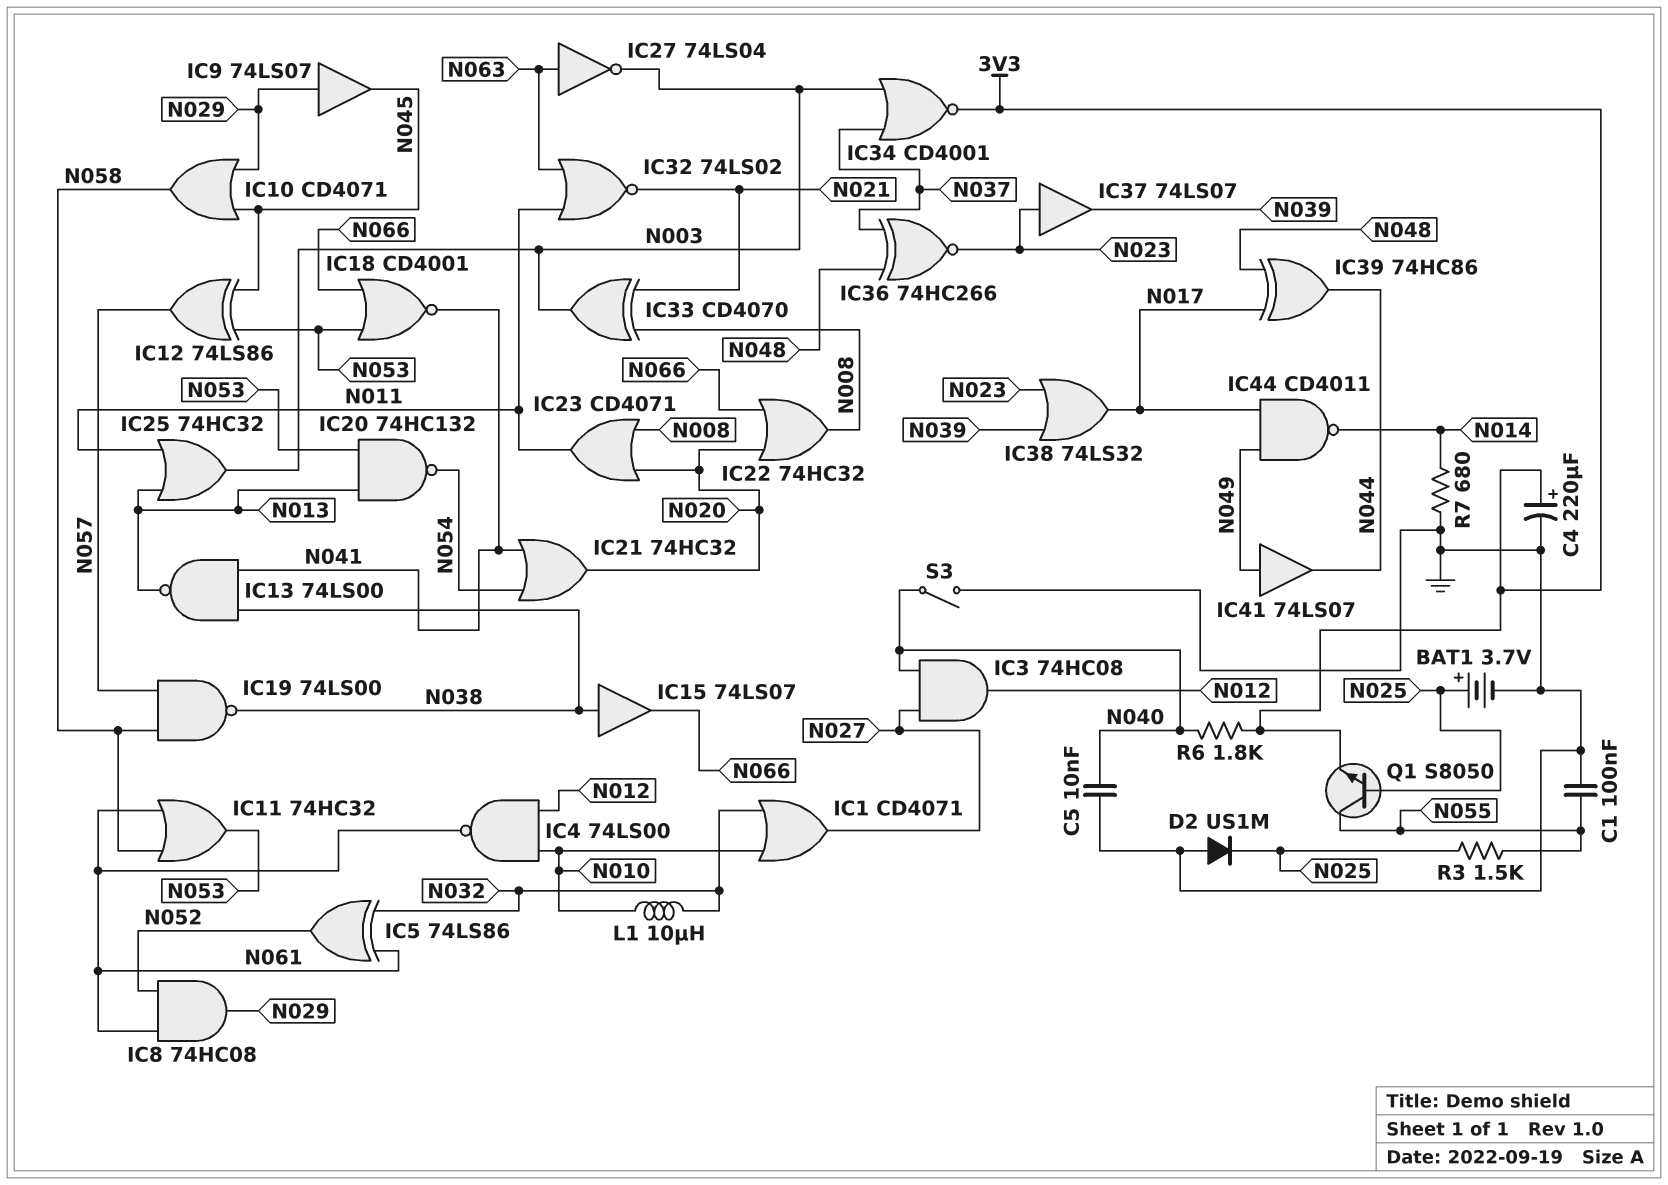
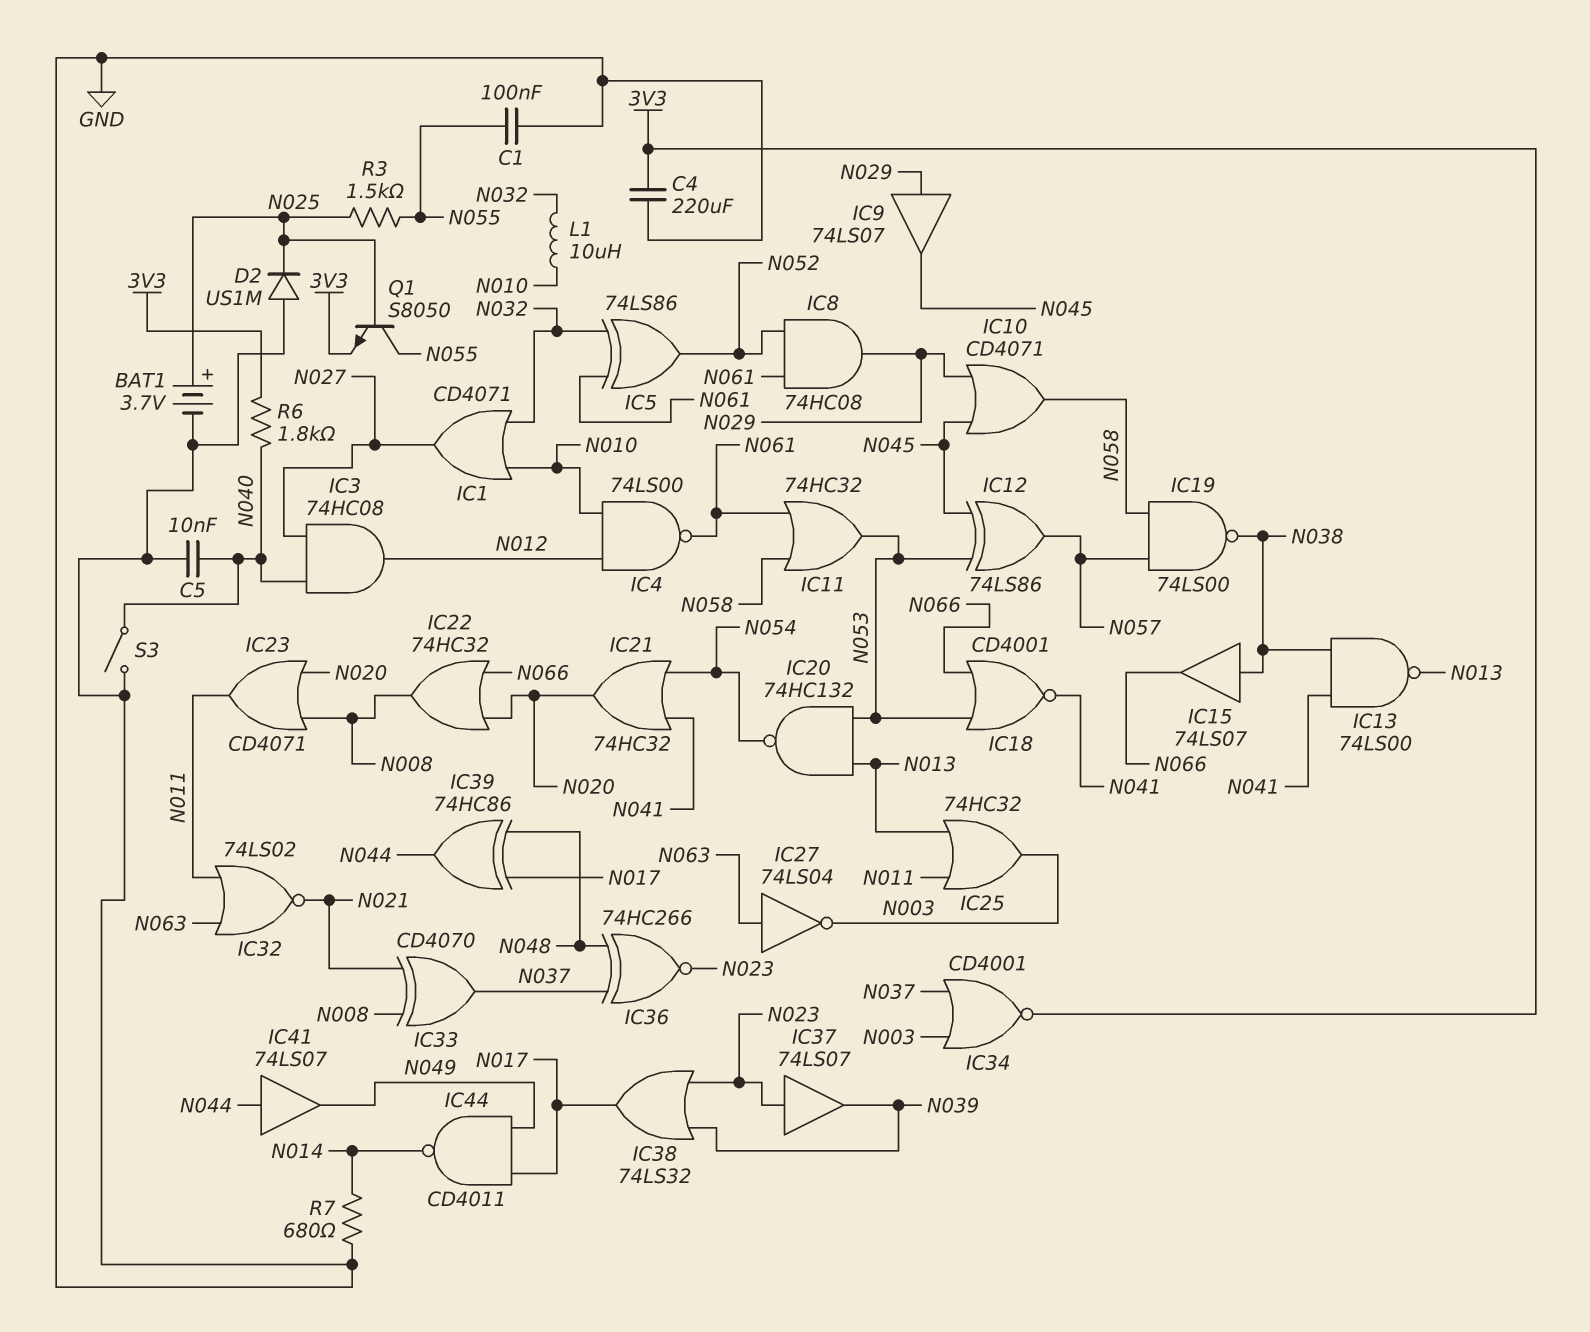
C4: 220uF (plus 3V3, minus GND) -> 220uF (3V3, GND)
IC33: XOR CD4070 (in N008, in N021, out N003) -> XOR CD4070 (in N008, in N021, out N037)
IC41: buffer 74LS07 (in N049, out N044) -> buffer 74LS07 (in N044, out N049)

